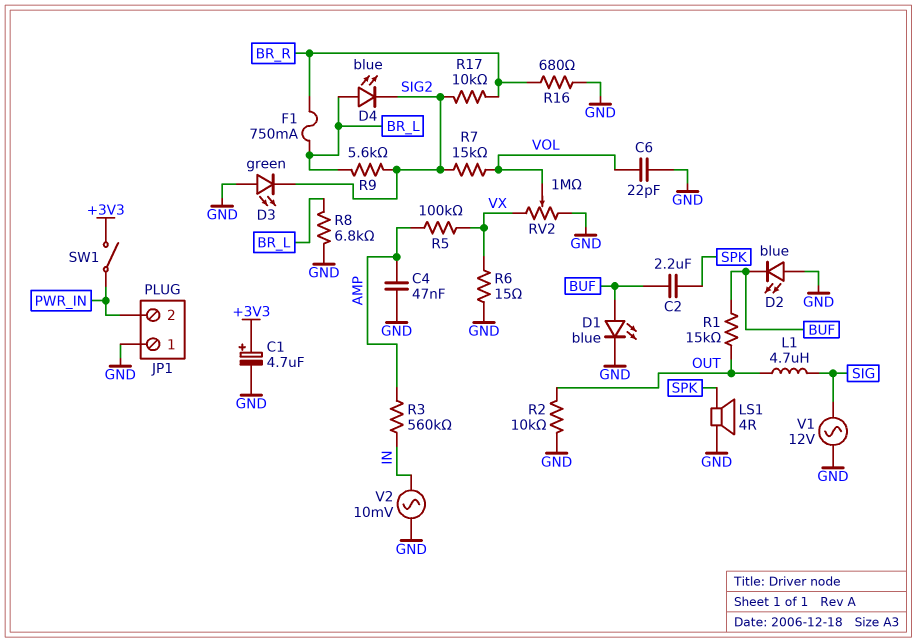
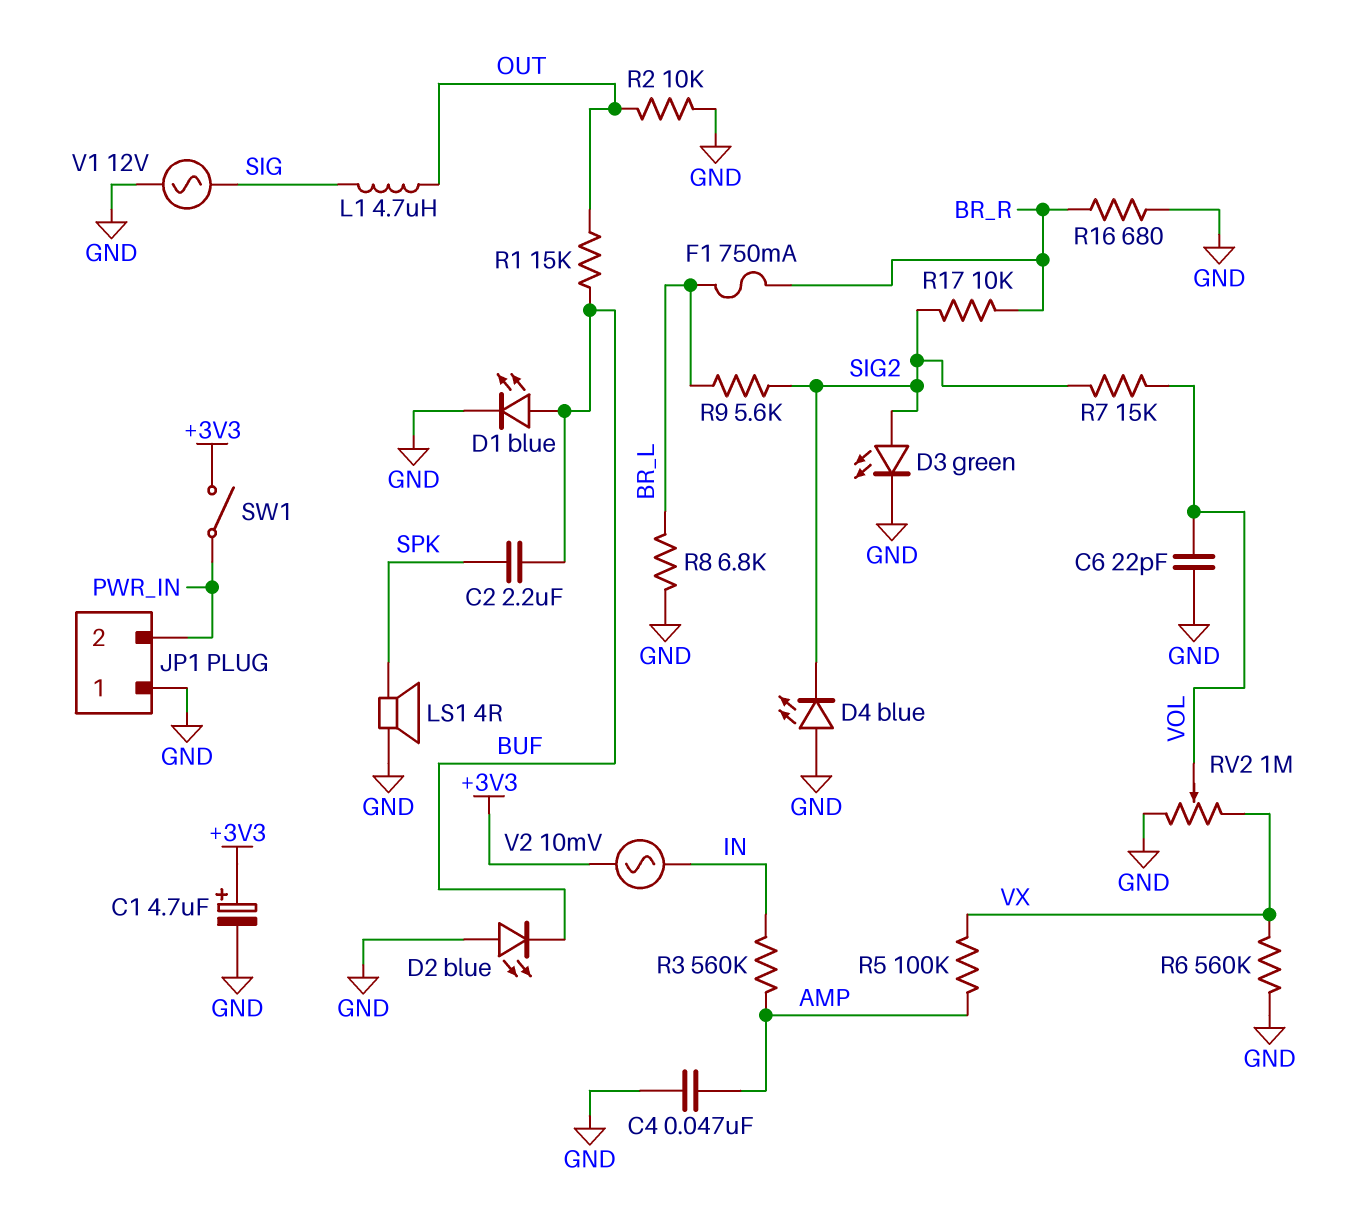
D3: LED green (A GND, K SIG2) -> LED green (A SIG2, K GND)
D4: LED blue (A BR_L, K SIG2) -> LED blue (A GND, K SIG2)
R6: 15 (GND, VX) -> 560k (GND, VX)
V2: AC 10mV (GND, IN) -> AC 10mV (+3V3, IN)

